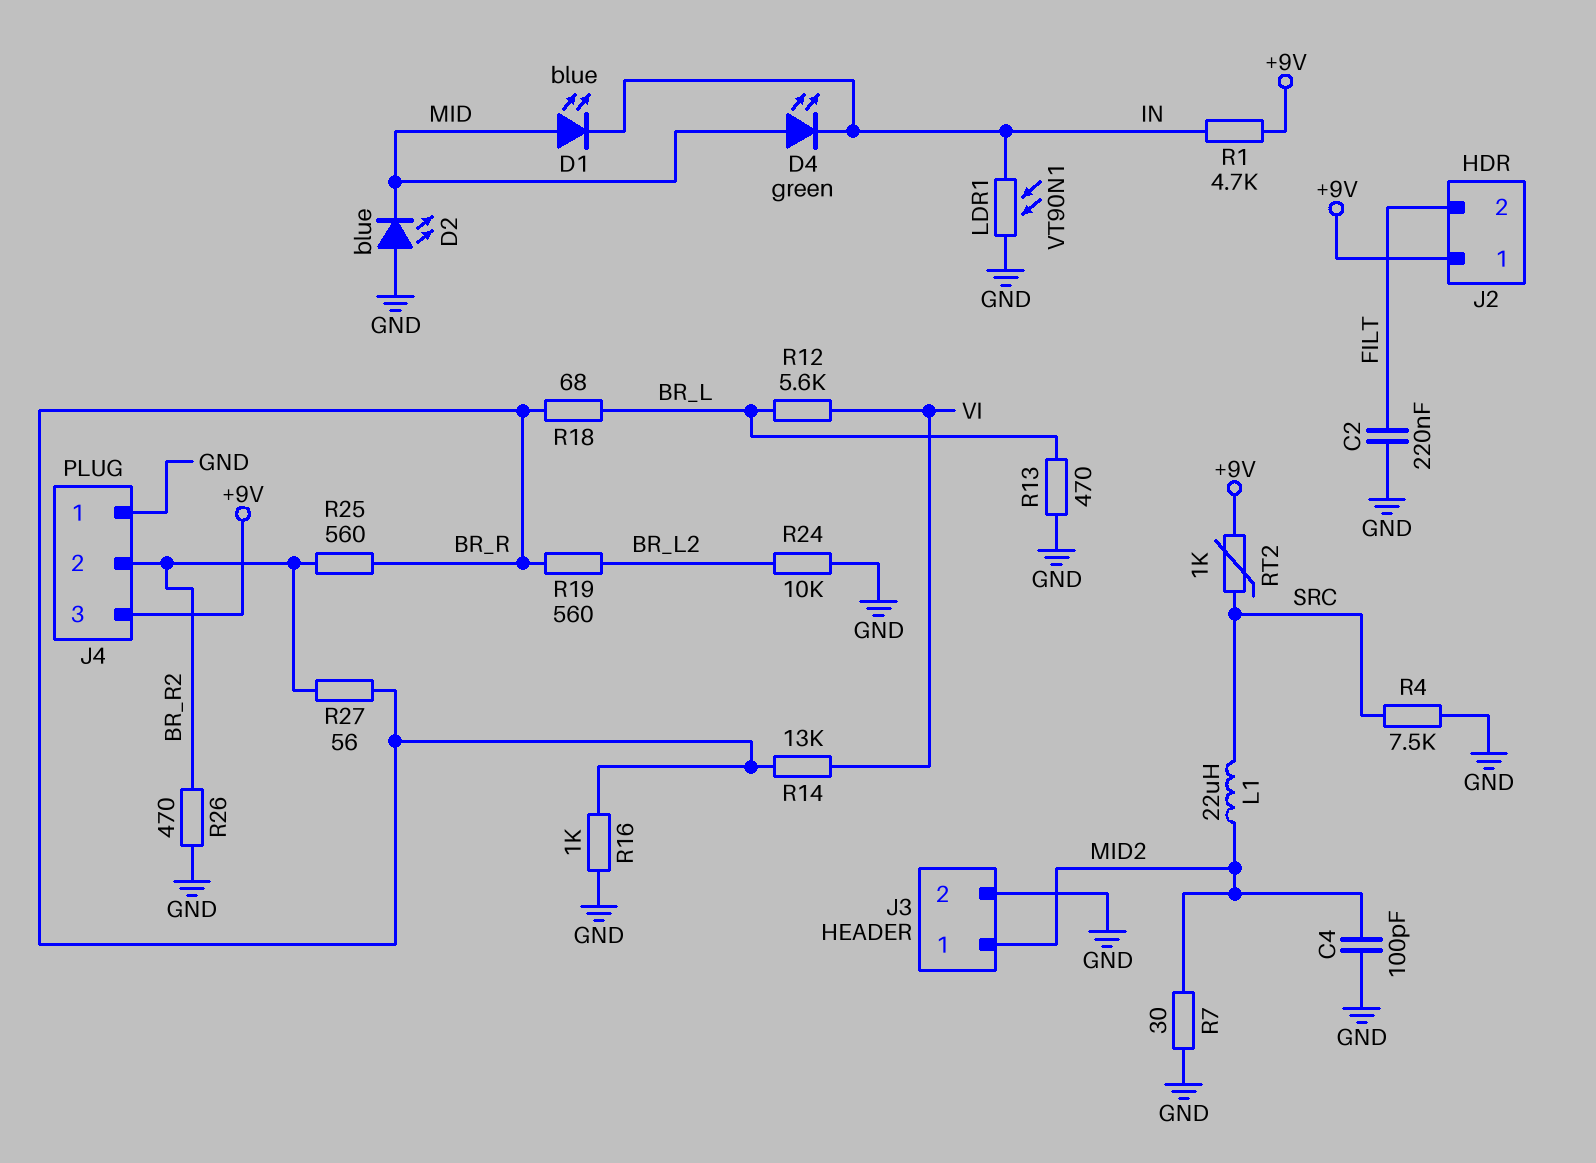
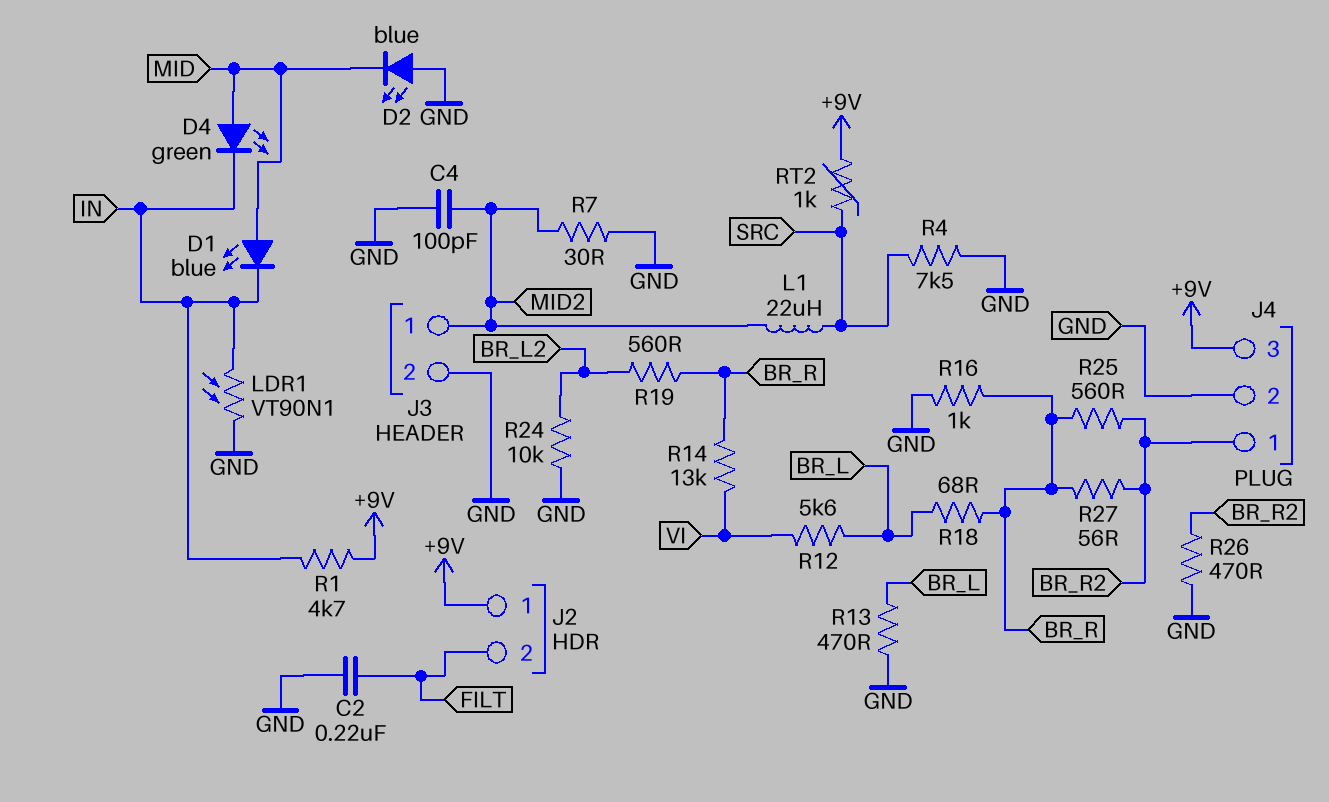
J4 pin 1: GND -> BR_R2
J4 pin 2: BR_R2 -> GND

